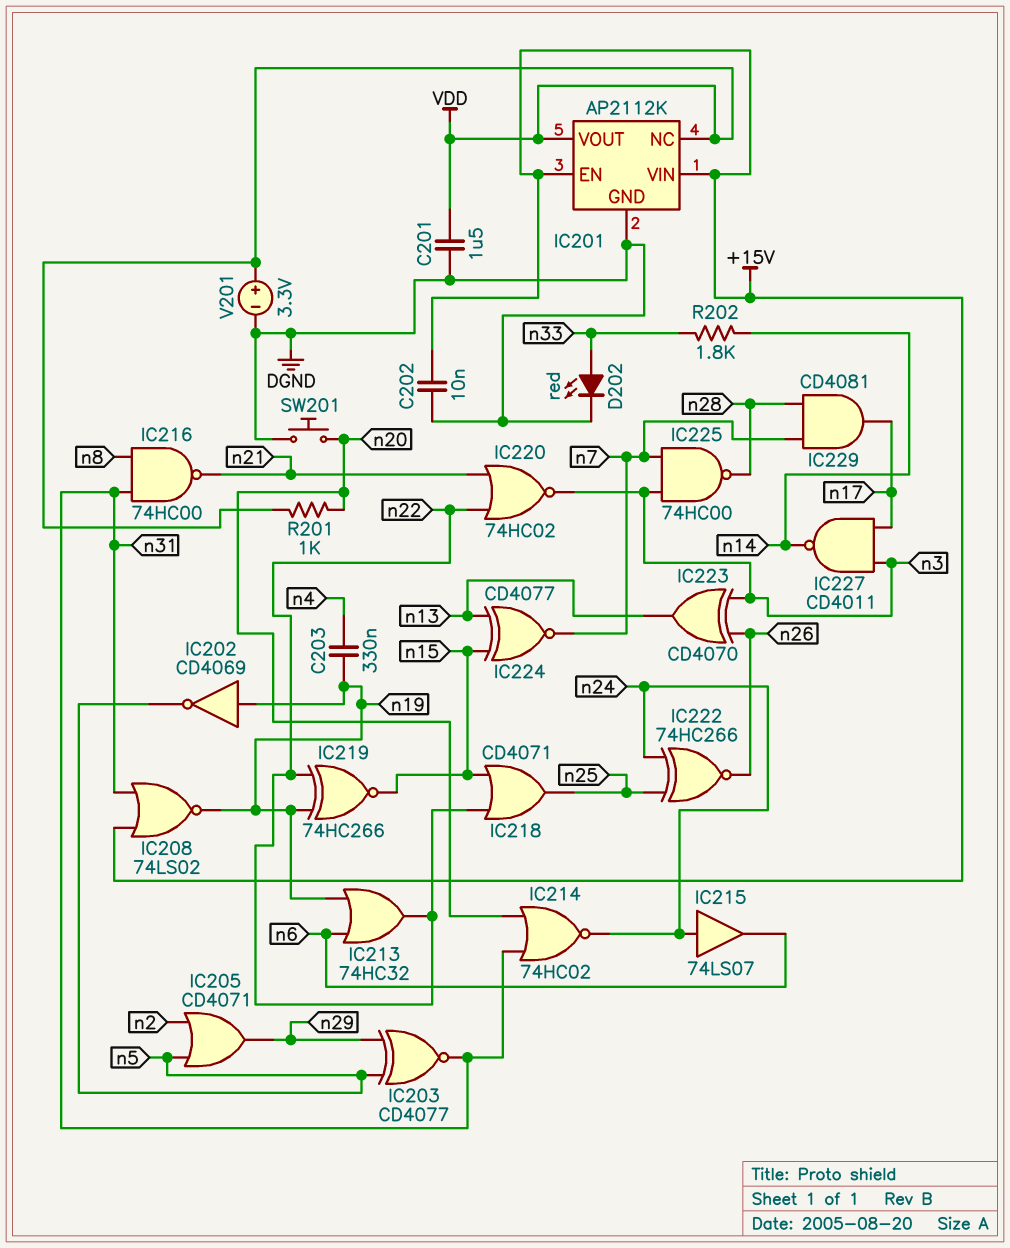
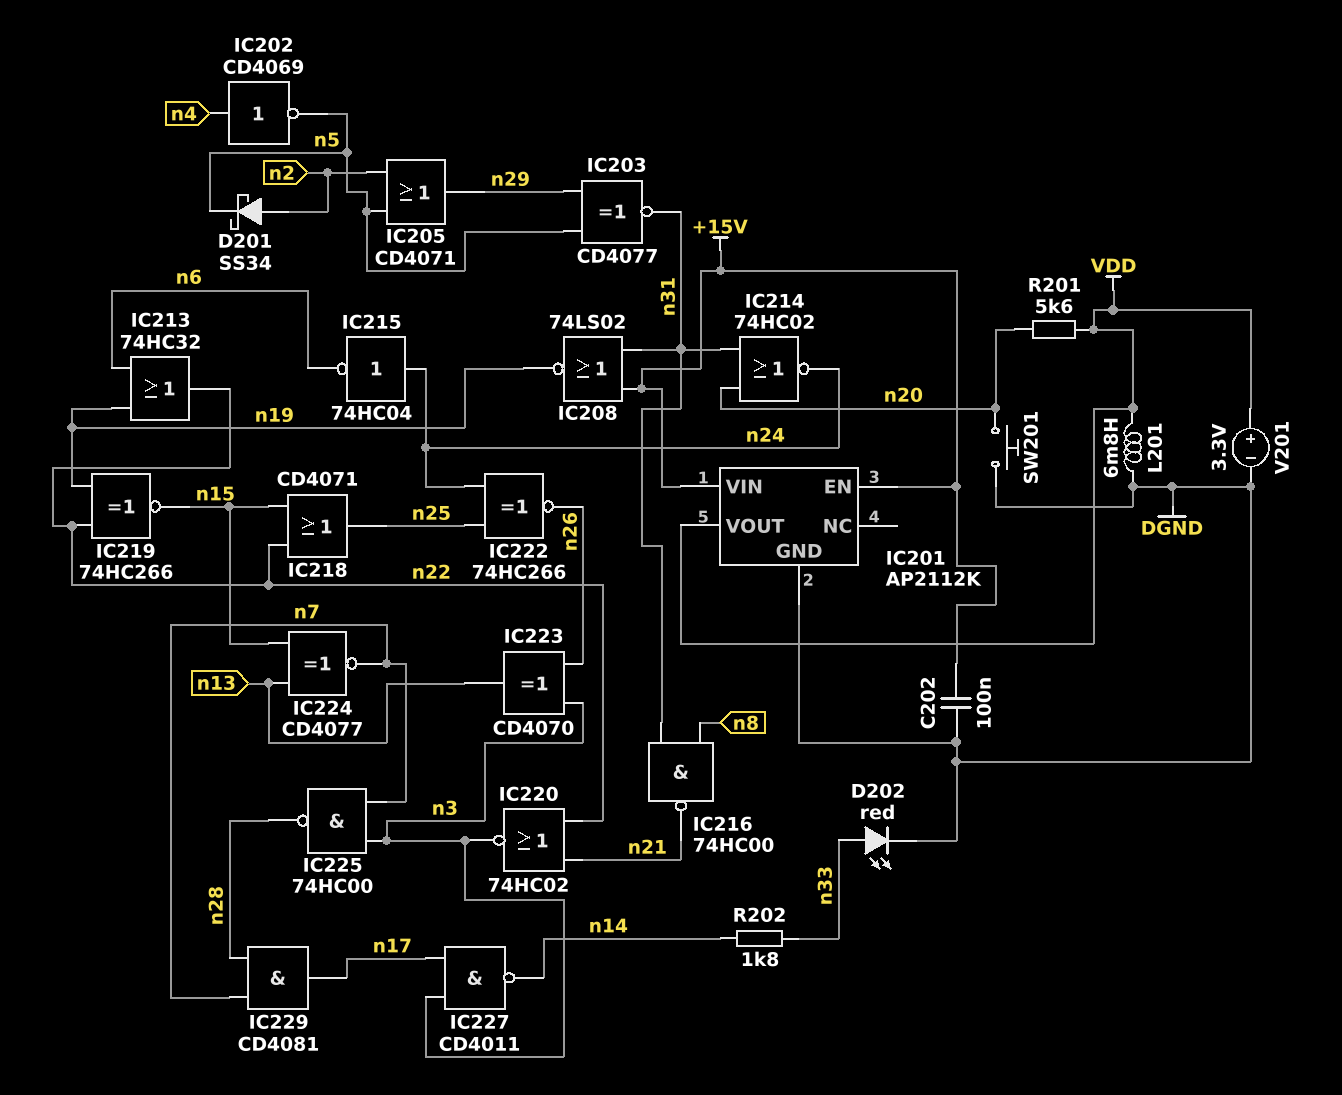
C201: 1.5uF (DGND, VDD) -> none
C202: 10nF (+15V, DGND) -> 100nF (+15V, DGND)
C203: 330nF (n4, n19) -> none
D201: none -> schottky SS34 (A n2, K n5)
IC201 pin NC: VDD -> none
IC202: NOT CD4069 (in n19, out n5) -> NOT CD4069 (in n4, out n5)
IC215: buffer 74LS07 (in n24, out n6) -> NOT 74HC04 (in n24, out n6)
L201: none -> 6.8mH (DGND, VDD)
R201: 1k (VDD, n20) -> 5.6k (VDD, n20)

